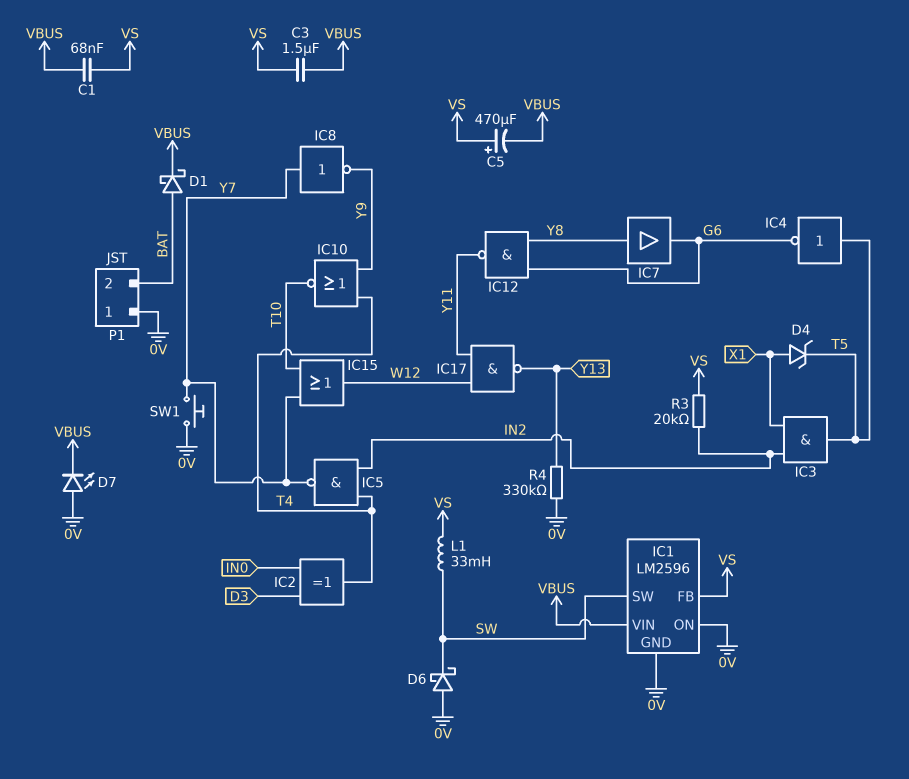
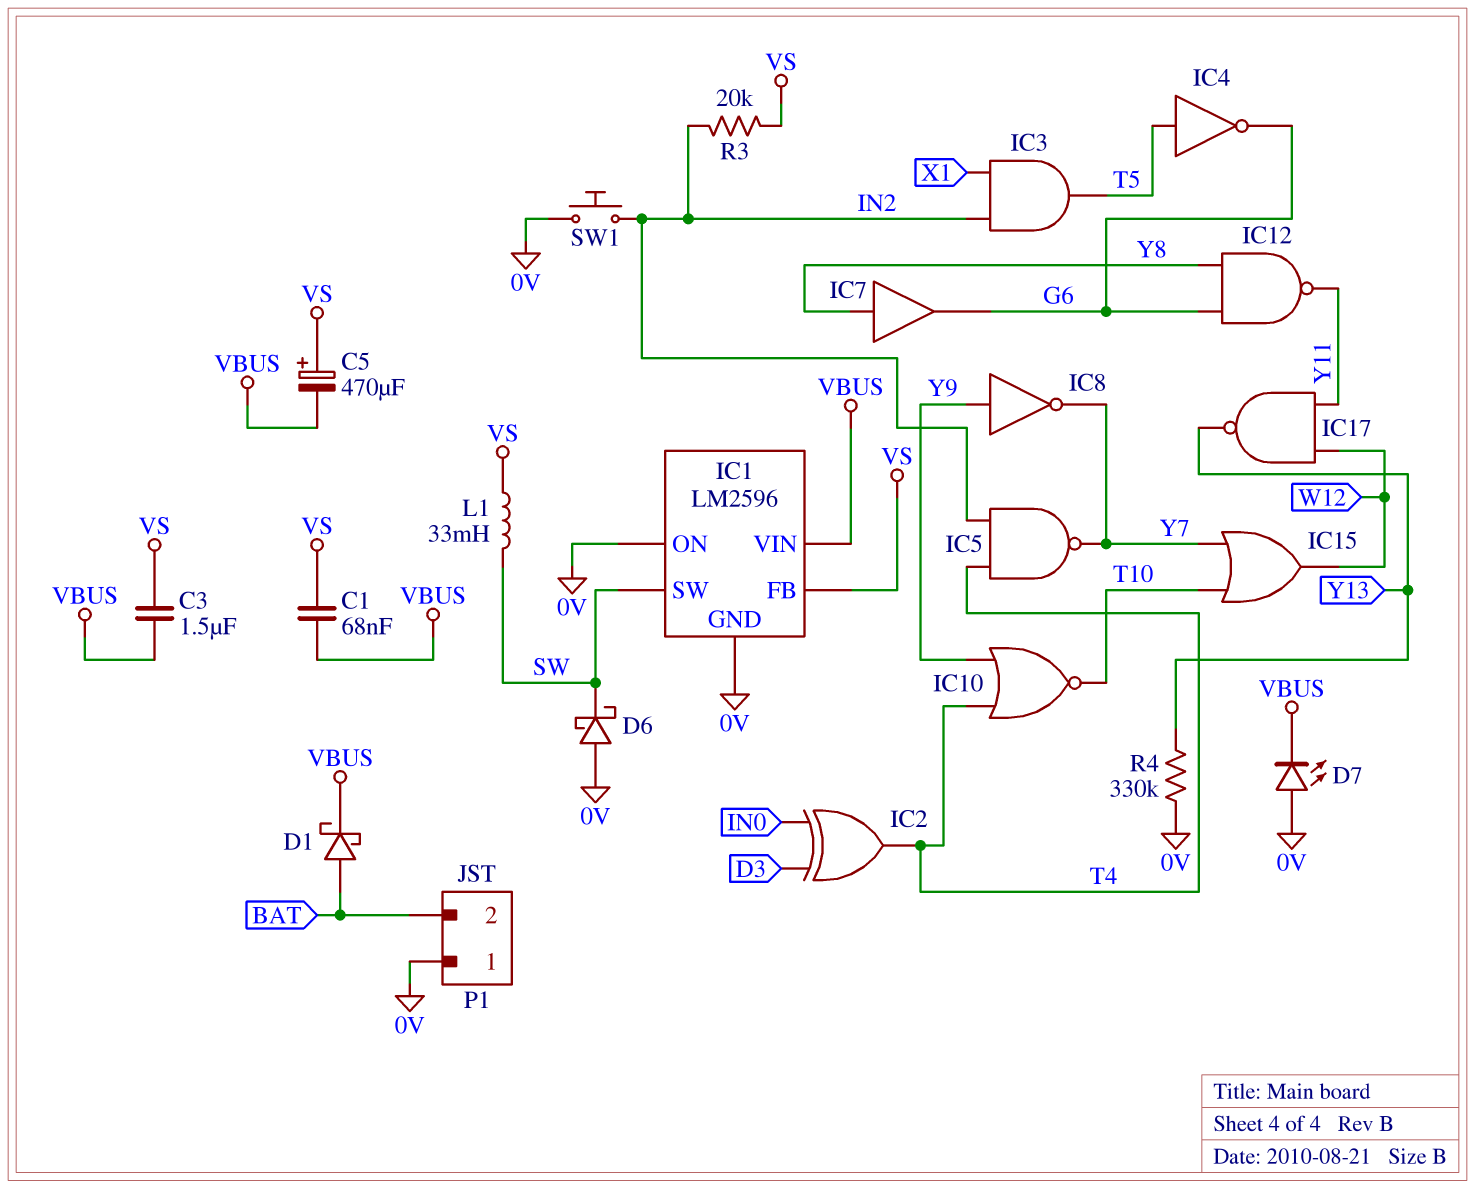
D4: zener (A X1, K T5) -> none
IC8: NOT (in Y7, out Y9) -> NOT (in Y9, out Y7)
SW1: button (0V, Y7) -> button (0V, IN2)

